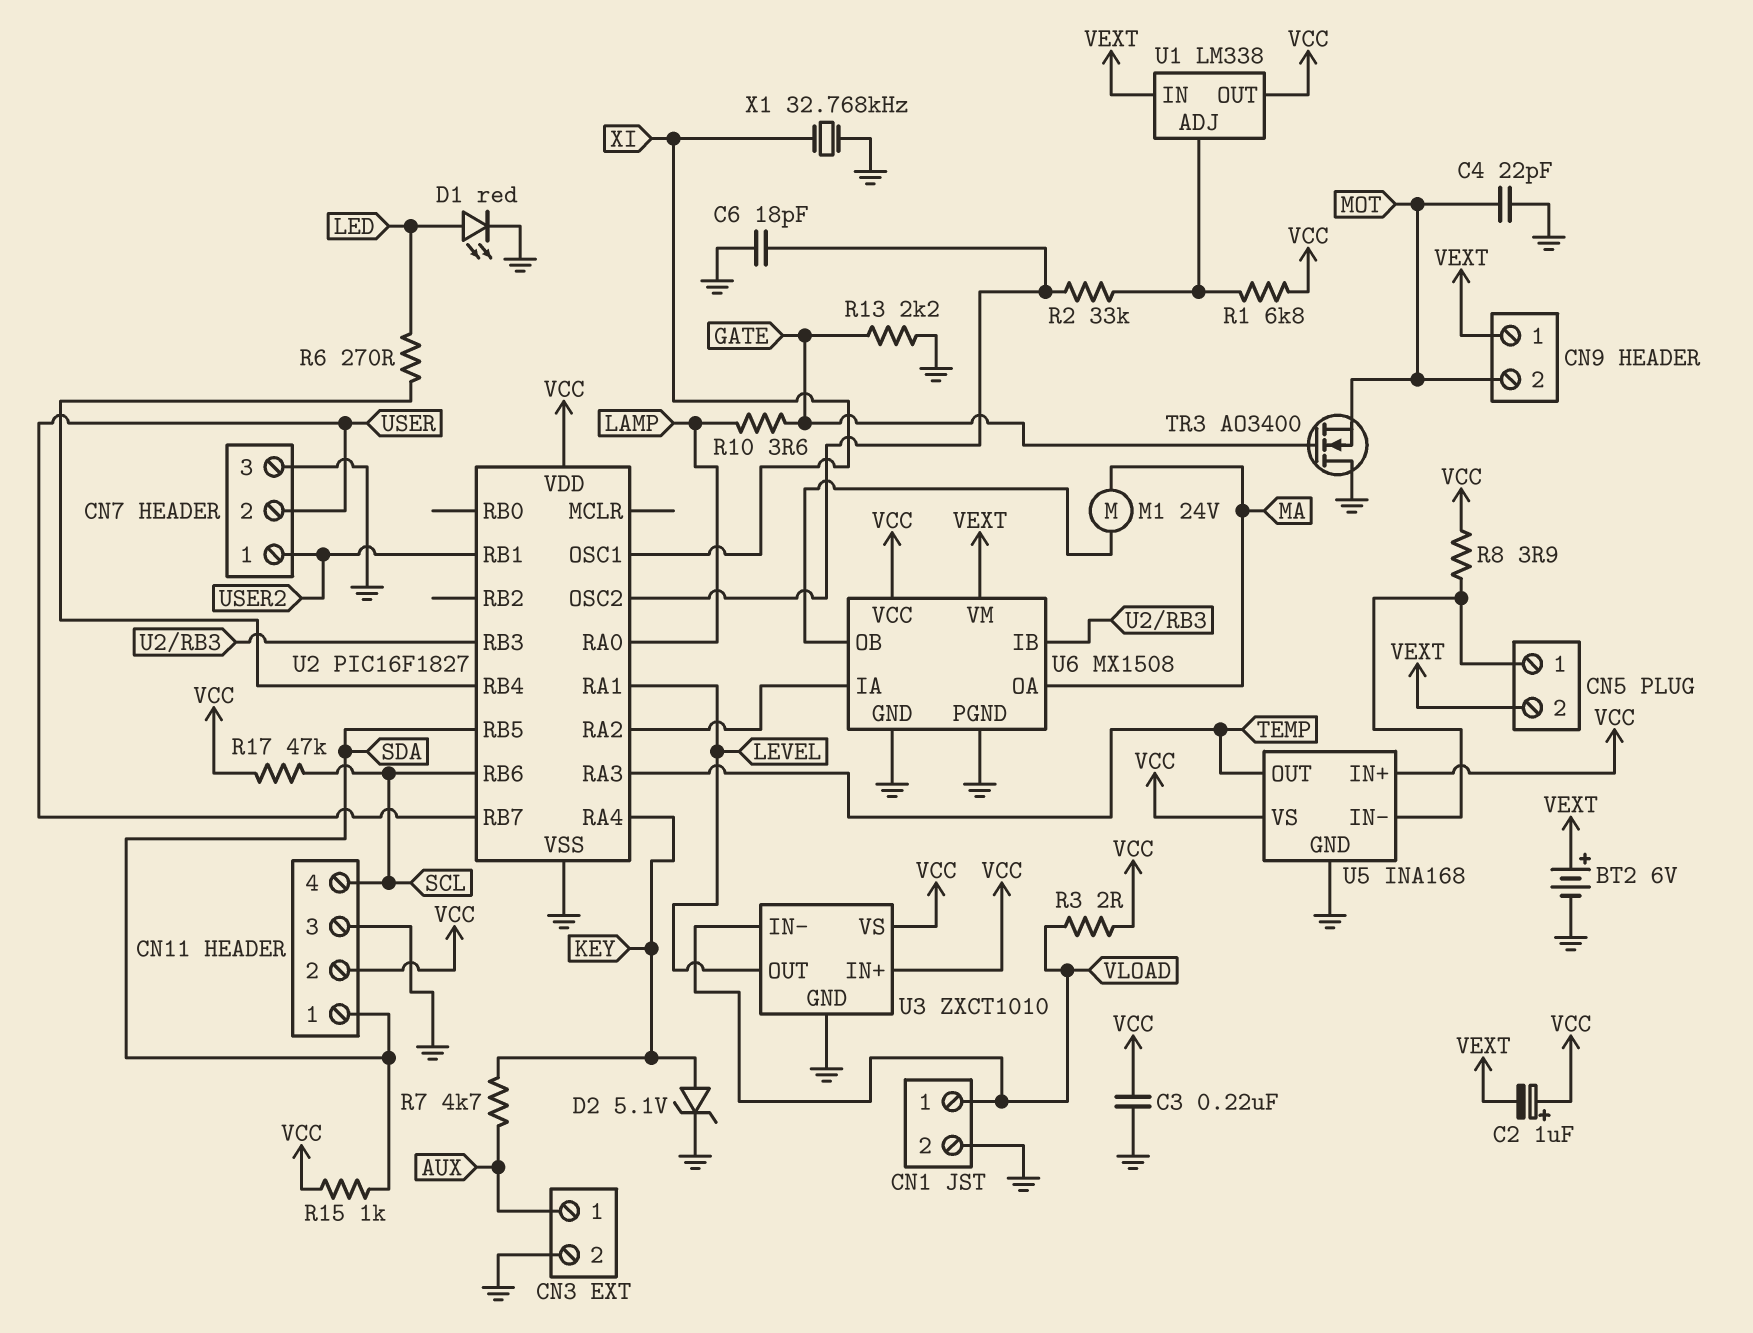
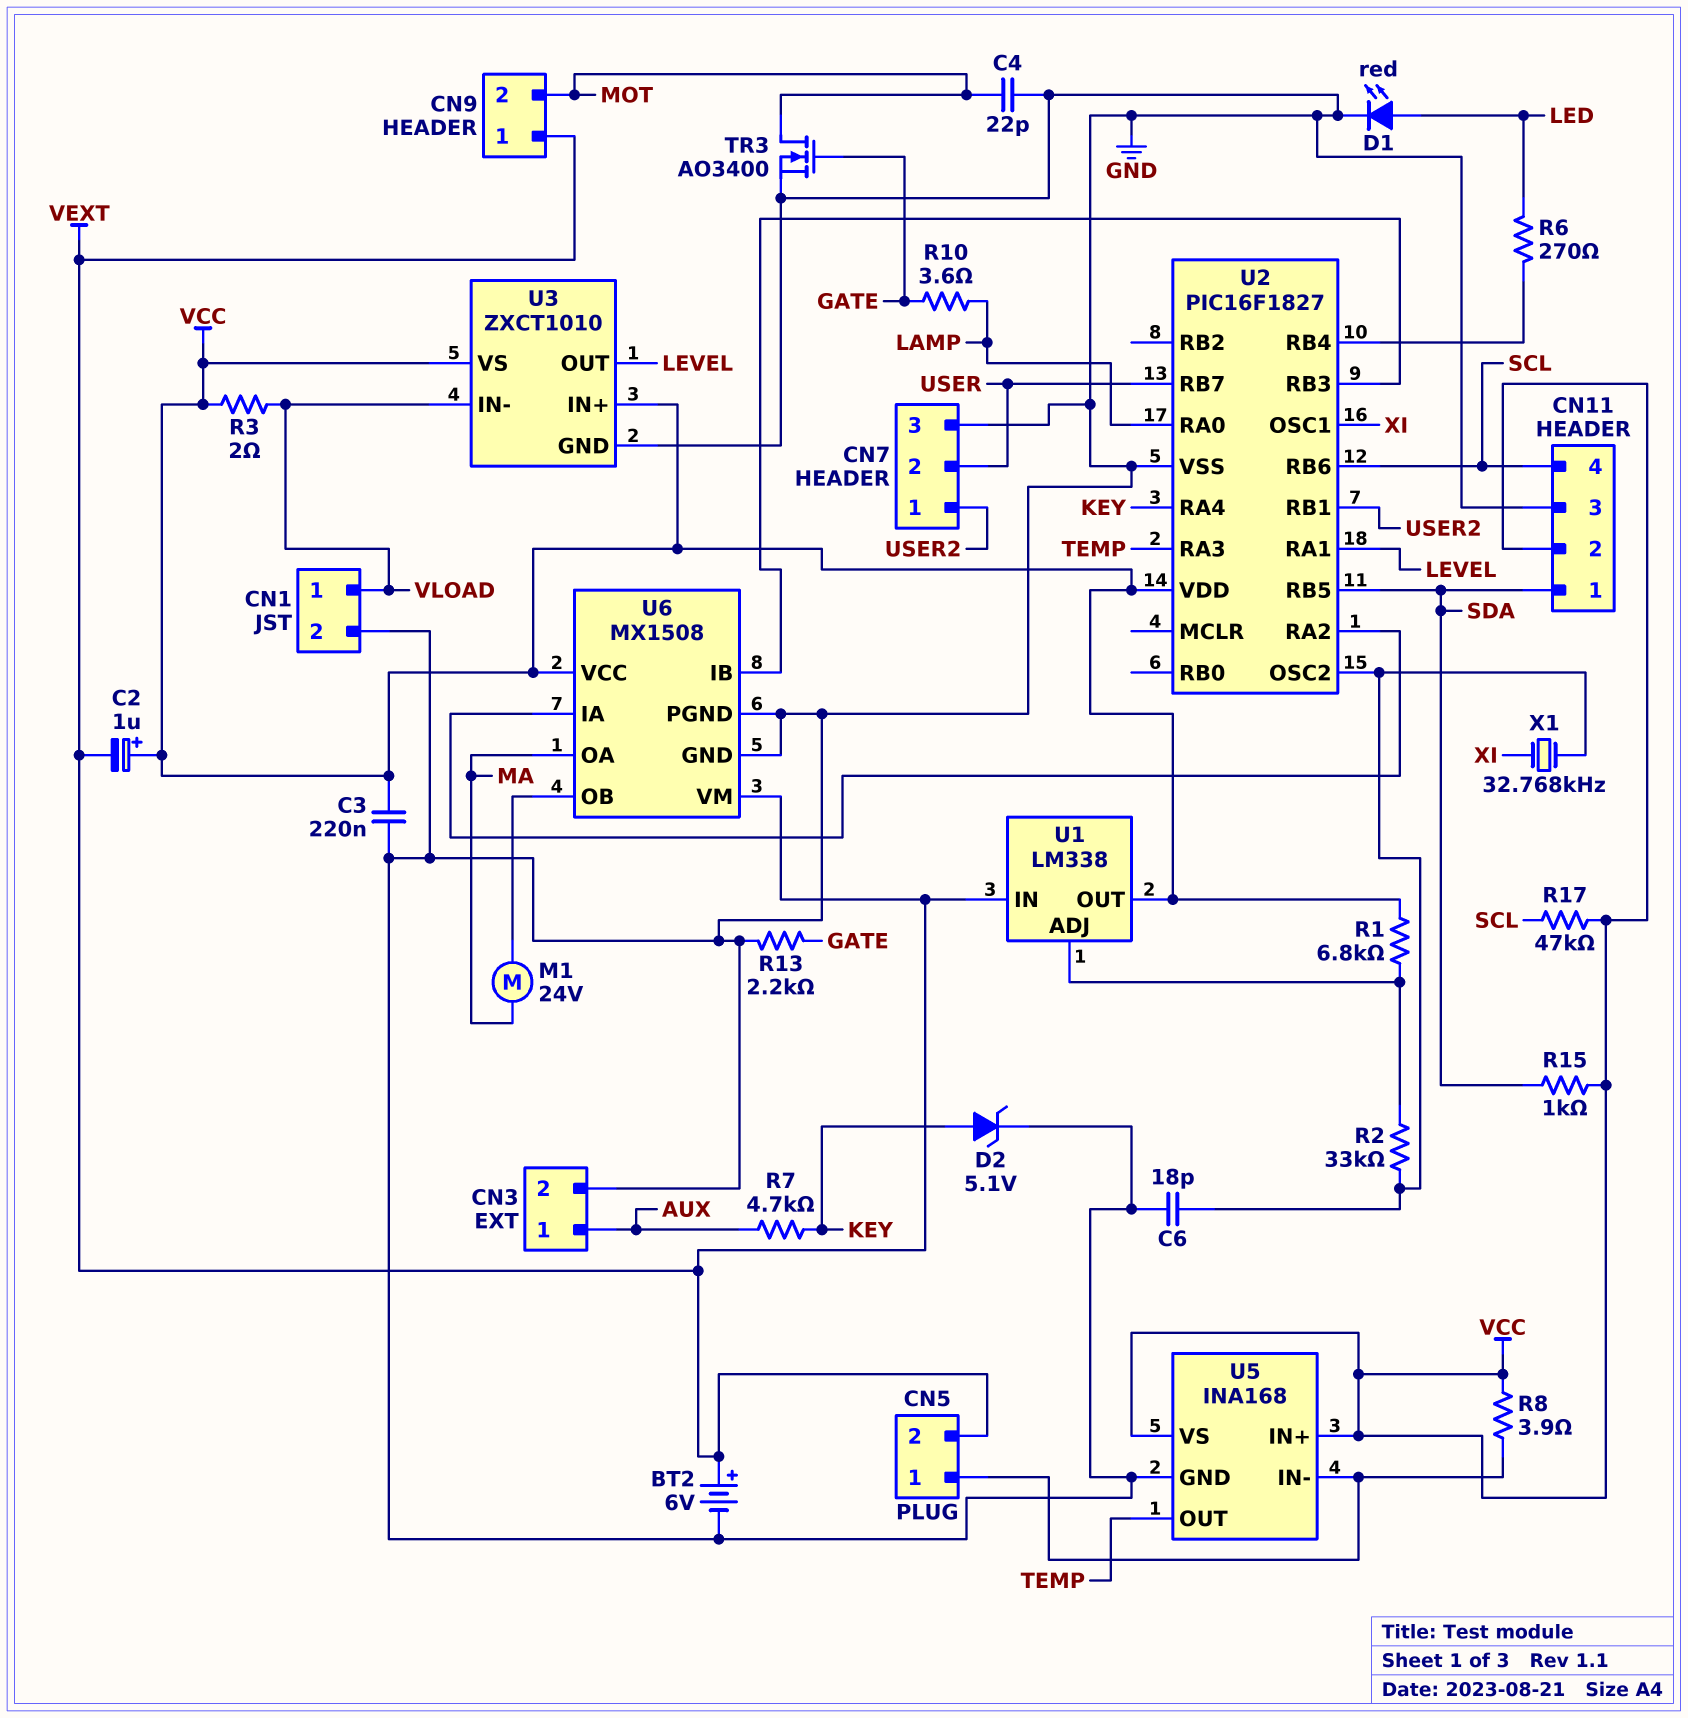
TR3: NMOS AO3400 (G GATE, D GND, S MOT) -> NMOS AO3400 (G GATE, D MOT, S GND)
X1: 32.768kHz (GND, XI) -> 32.768kHz (U2/OSC2, XI)

